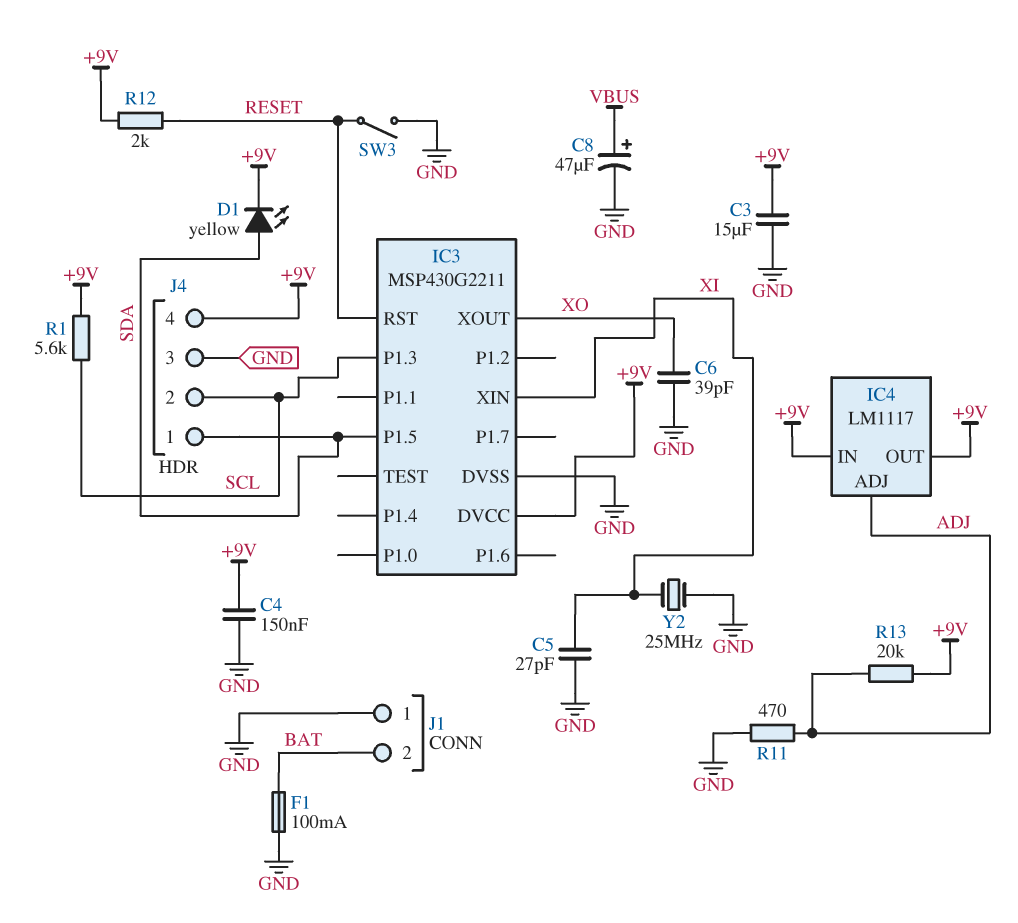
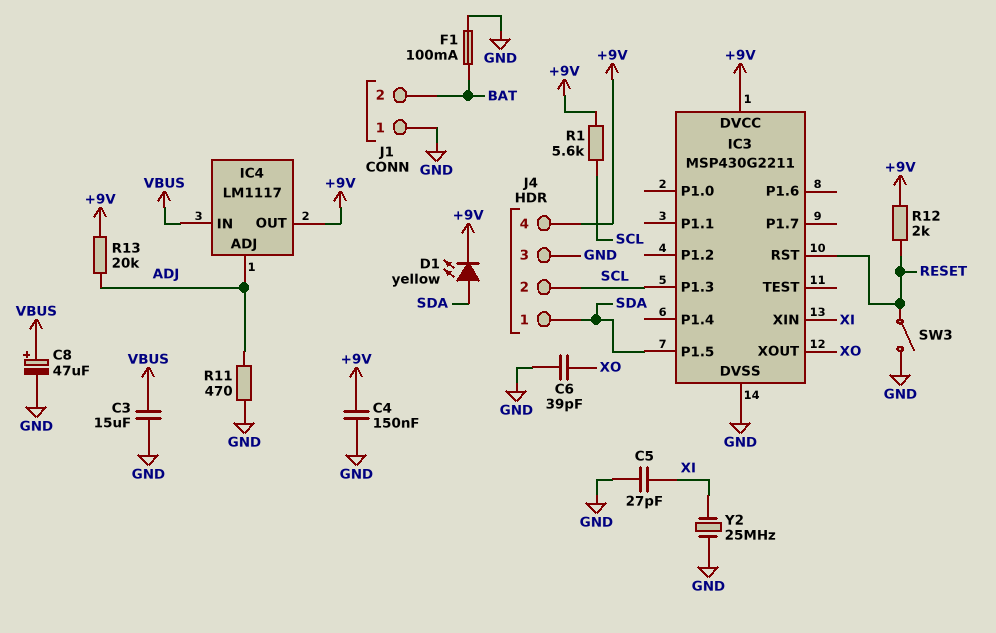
C3: 15uF (+9V, GND) -> 15uF (GND, VBUS)
IC4 pin IN: +9V -> VBUS

